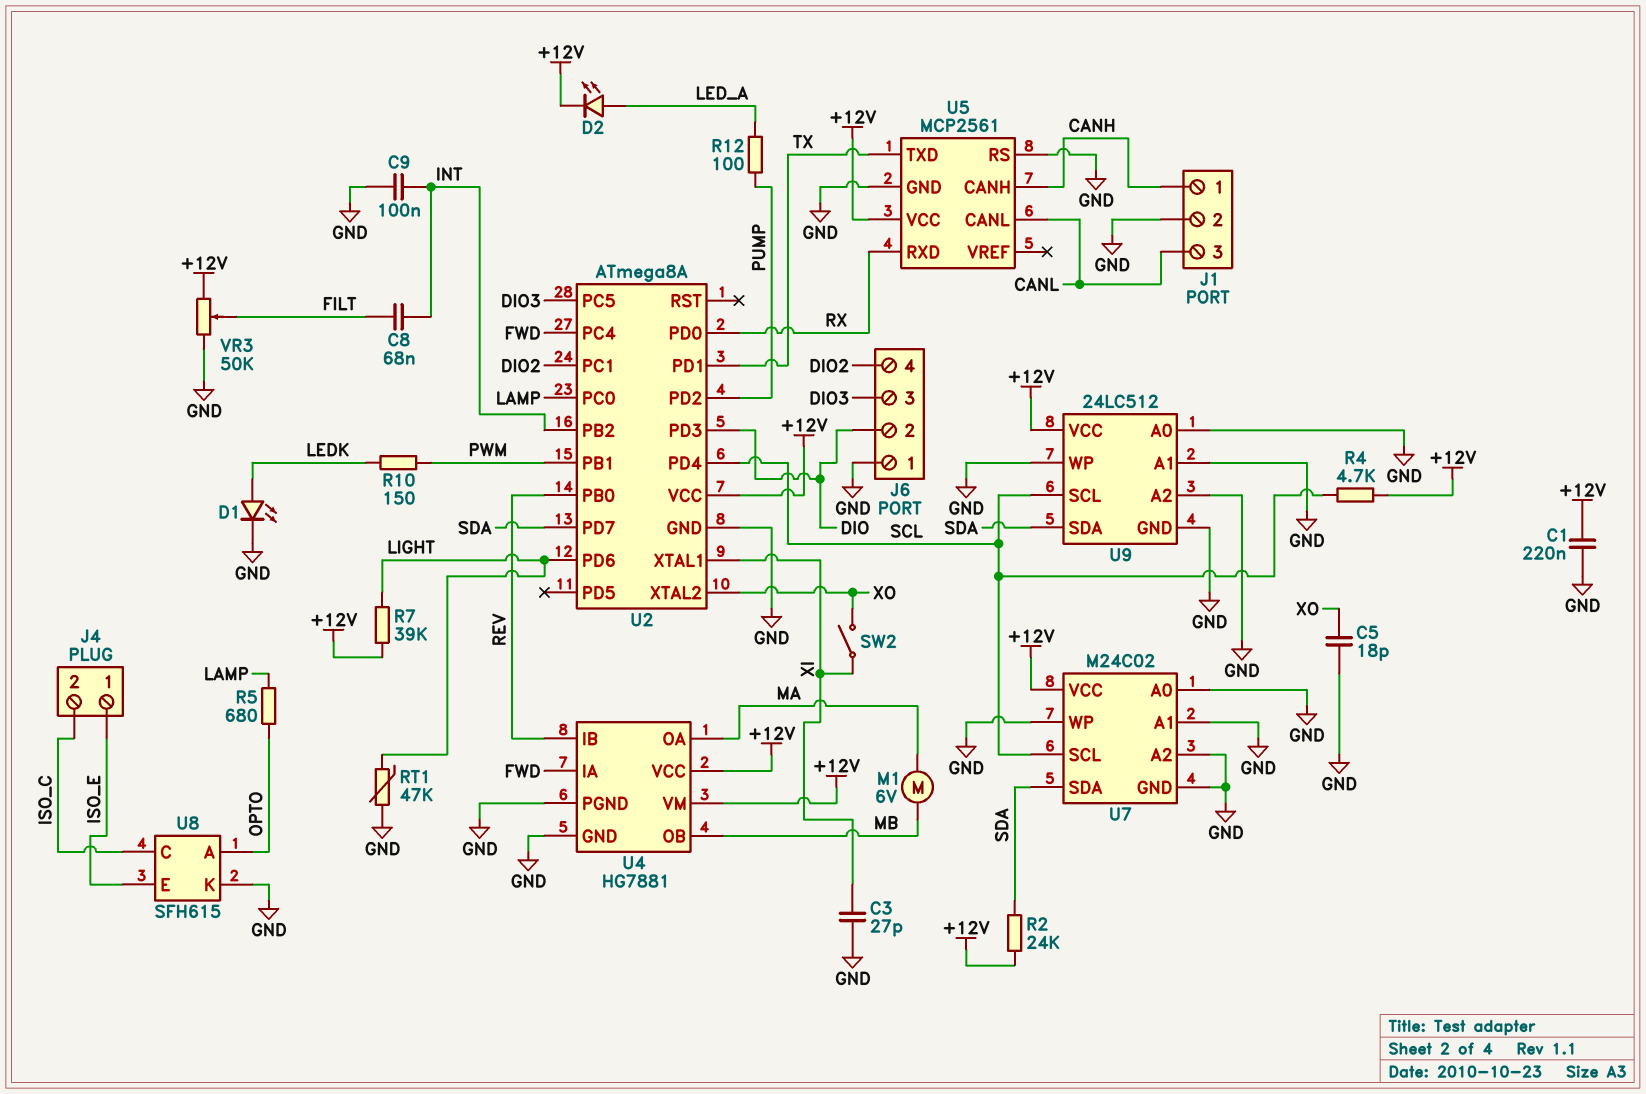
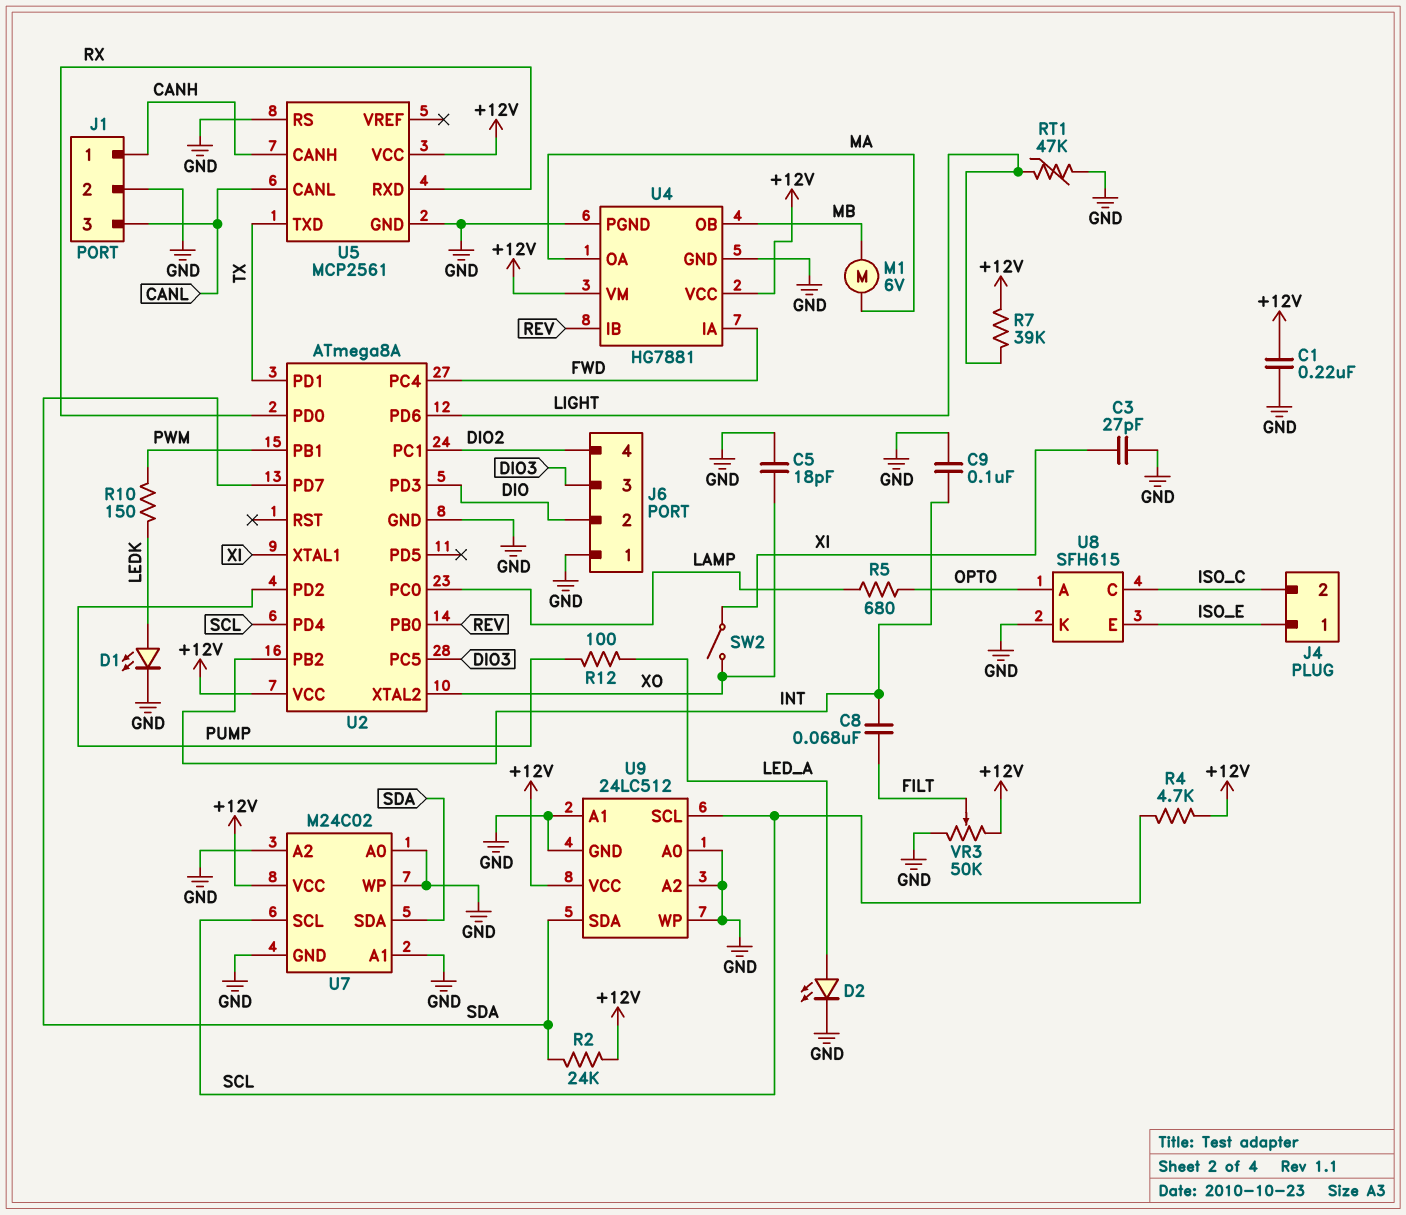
D2: LED (A LED_A, K +12V) -> LED (A LED_A, K GND)

